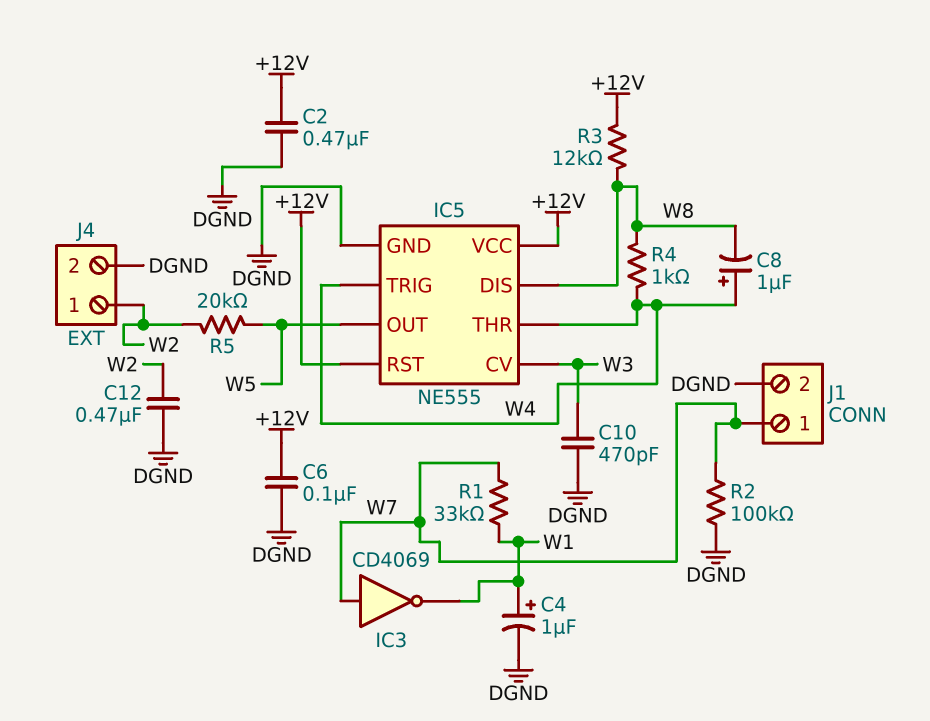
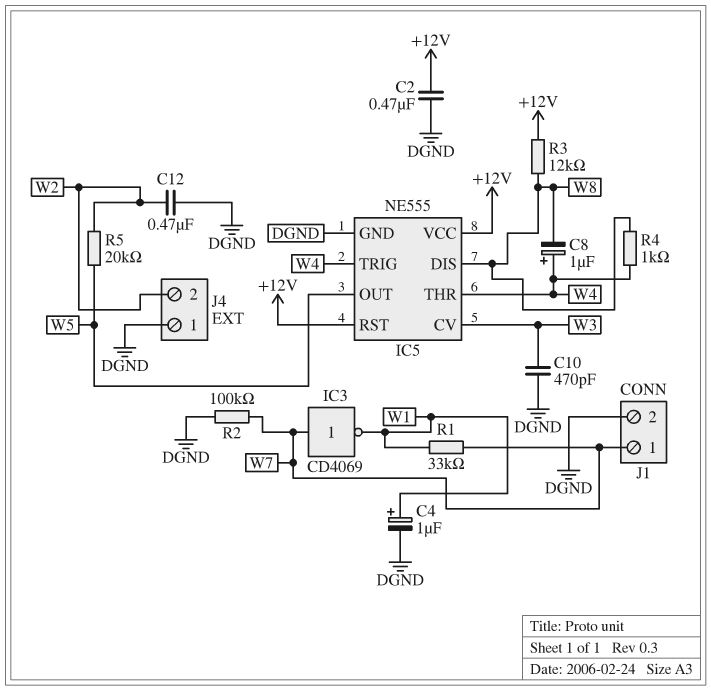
C6: 100nF (+12V, DGND) -> none
J4 pin 1: W2 -> DGND
J4 pin 2: DGND -> W2

